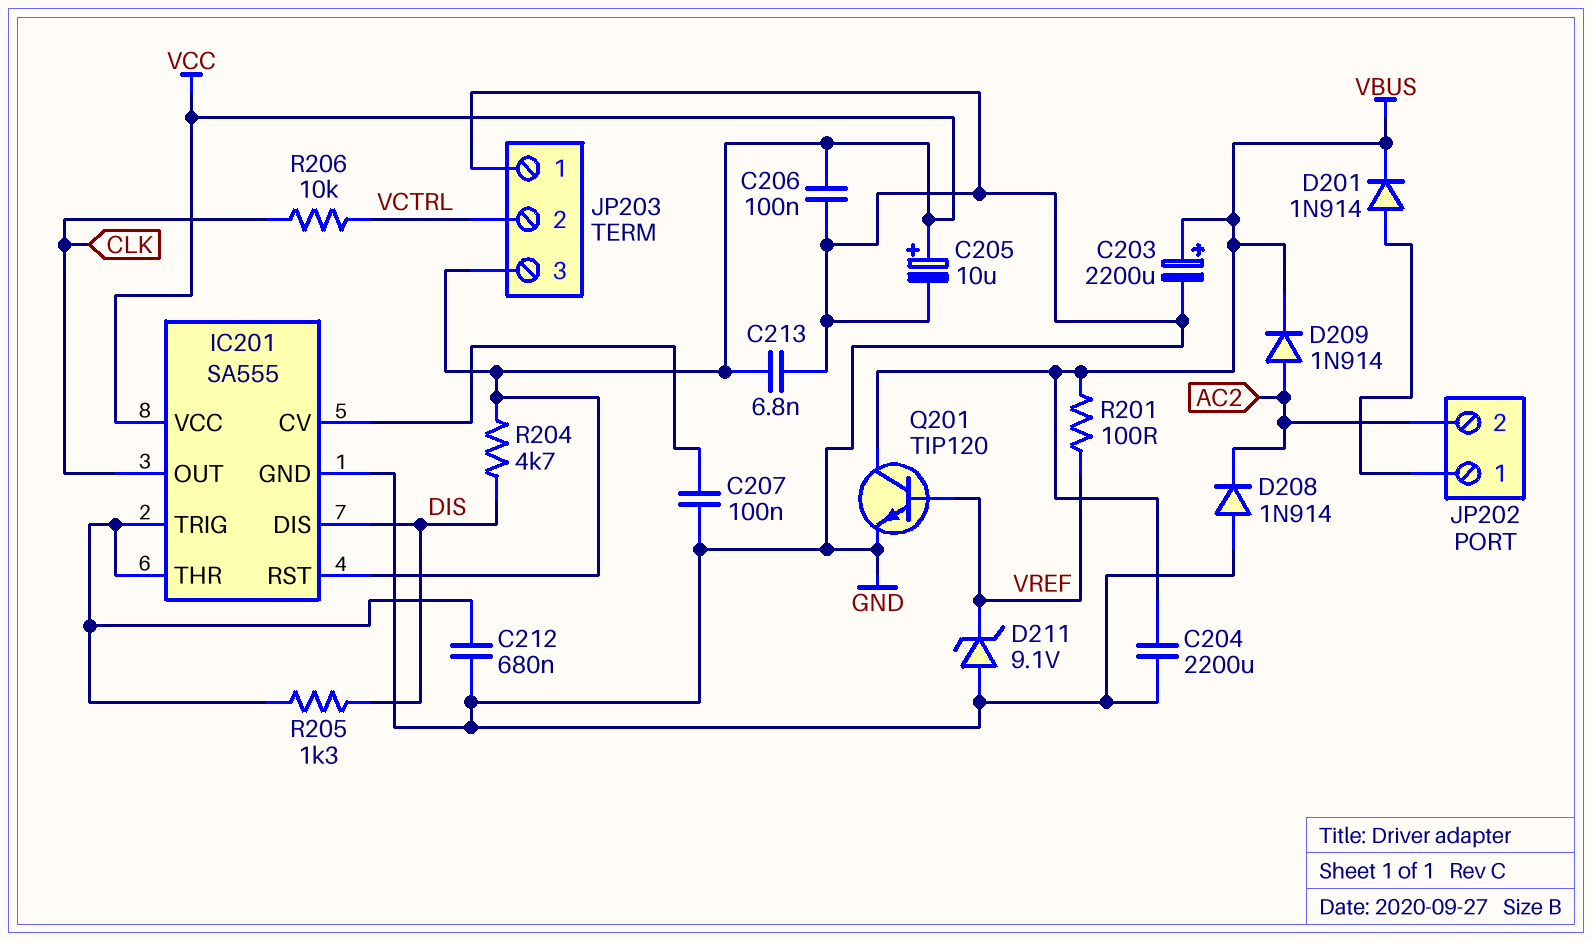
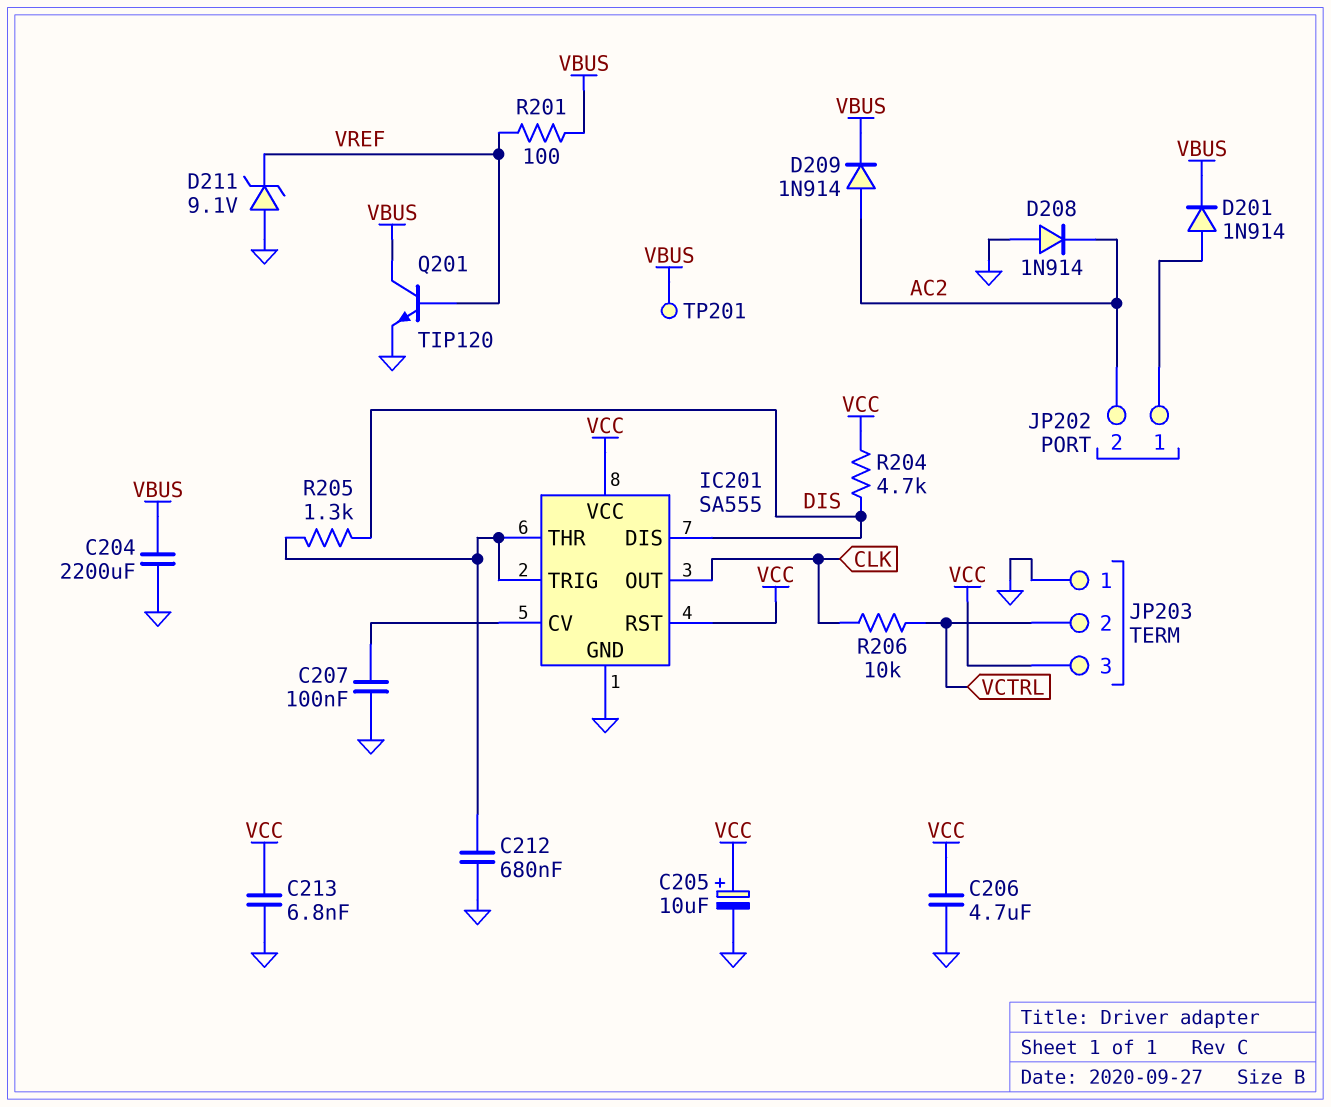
C203: 2200uF (plus VBUS, minus GND) -> none
C206: 100nF (GND, VCC) -> 4.7uF (GND, VCC)
TP201: none -> test point (VBUS)

